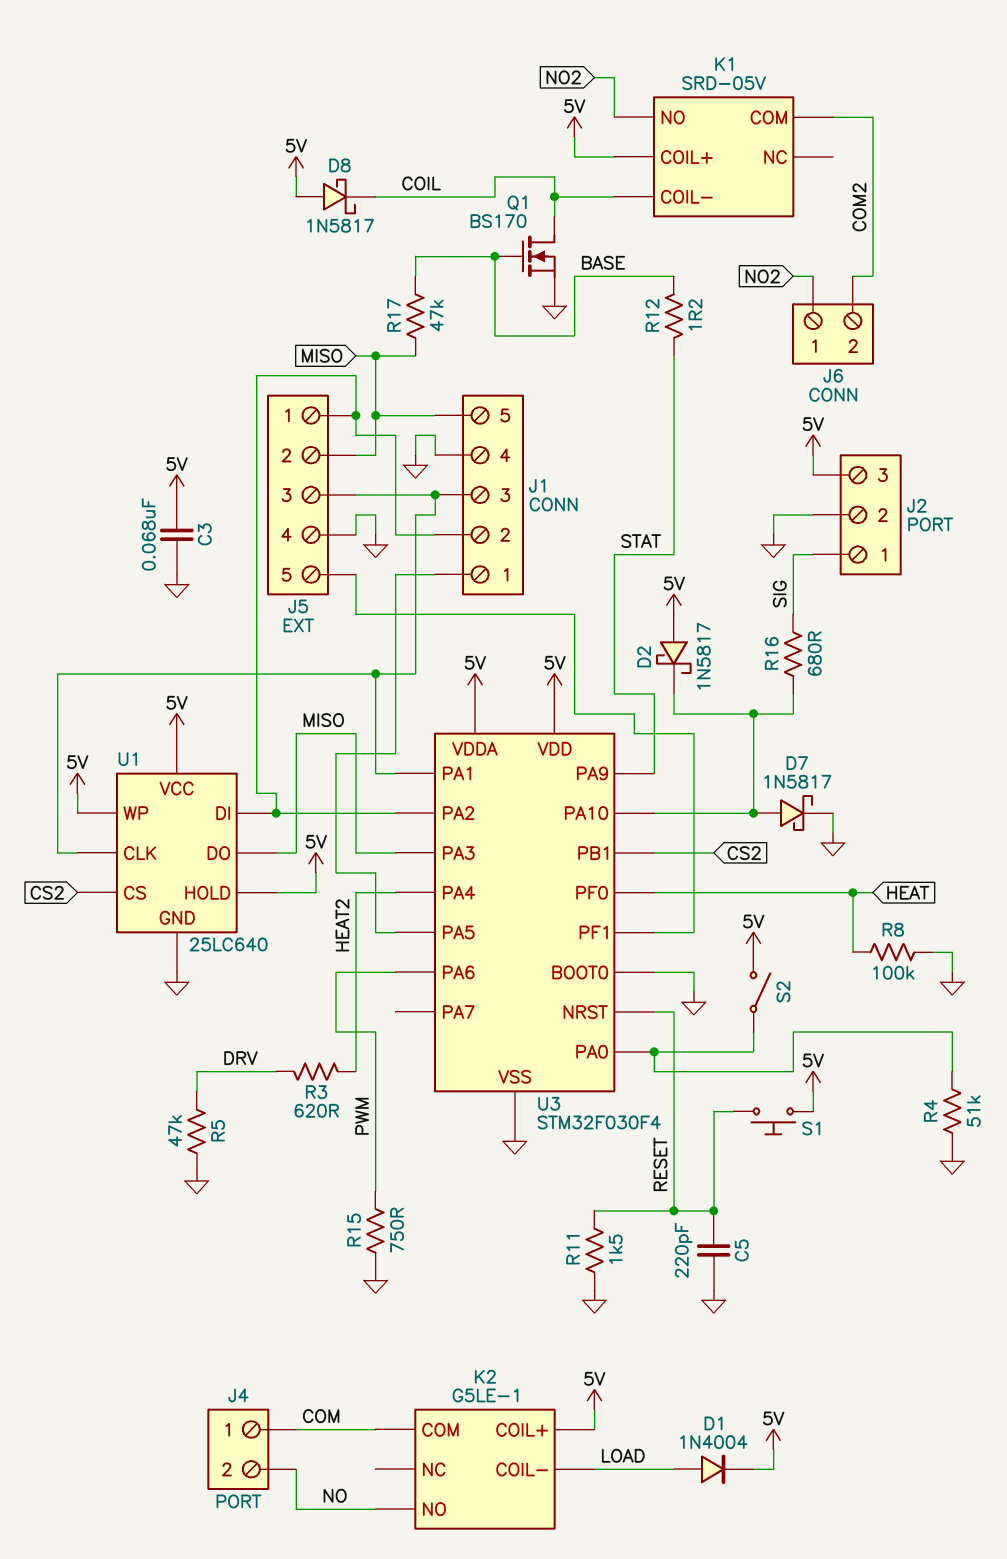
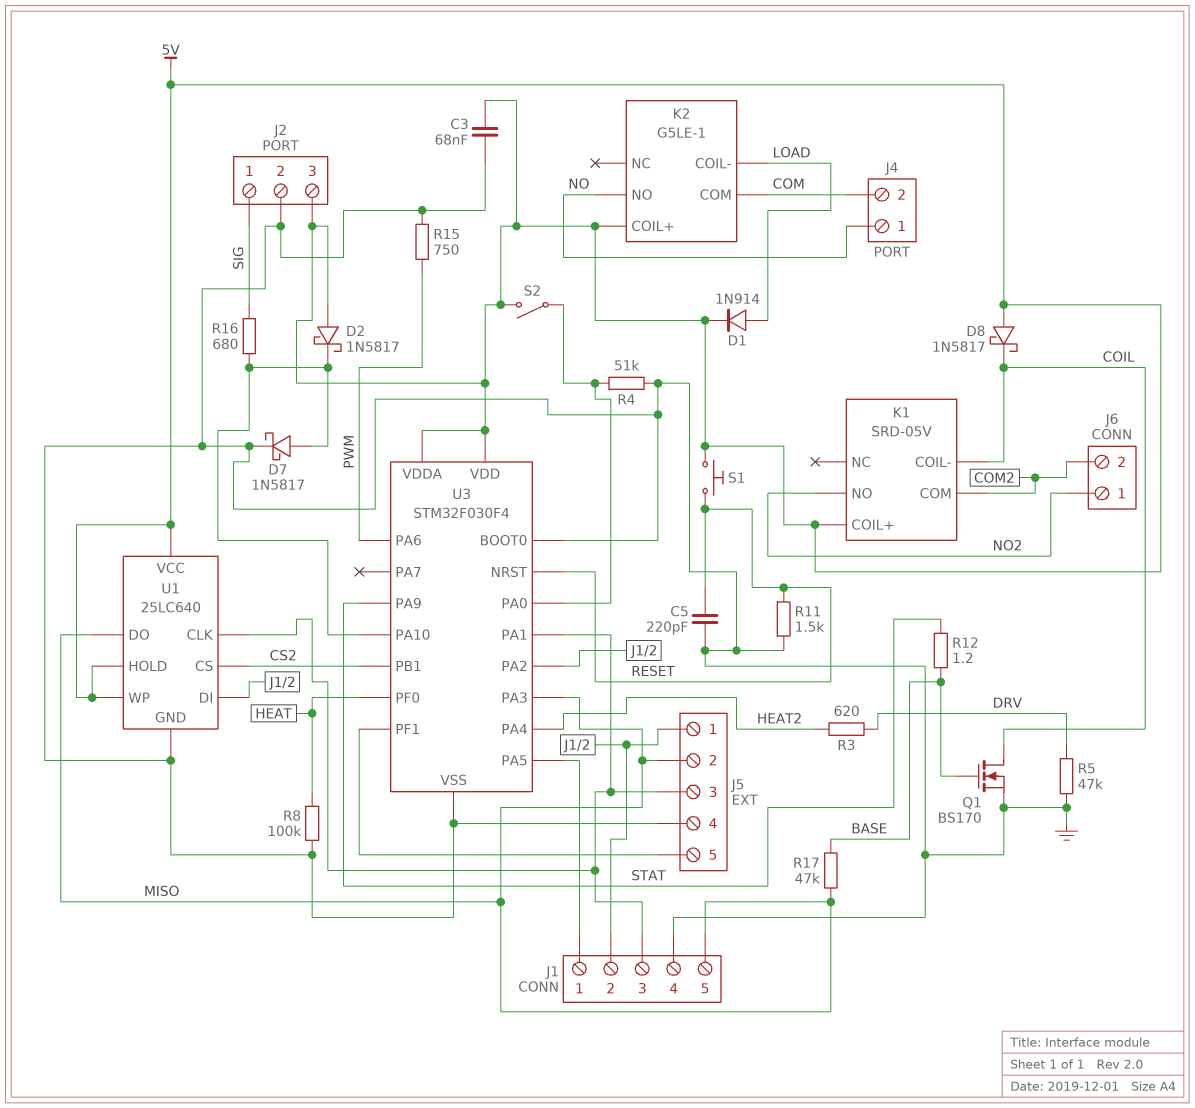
D1: diode 1N4004 (A LOAD, K 5V) -> diode 1N914 (A LOAD, K 5V)
J4 pin 1: COM -> NO
J4 pin 2: NO -> COM

